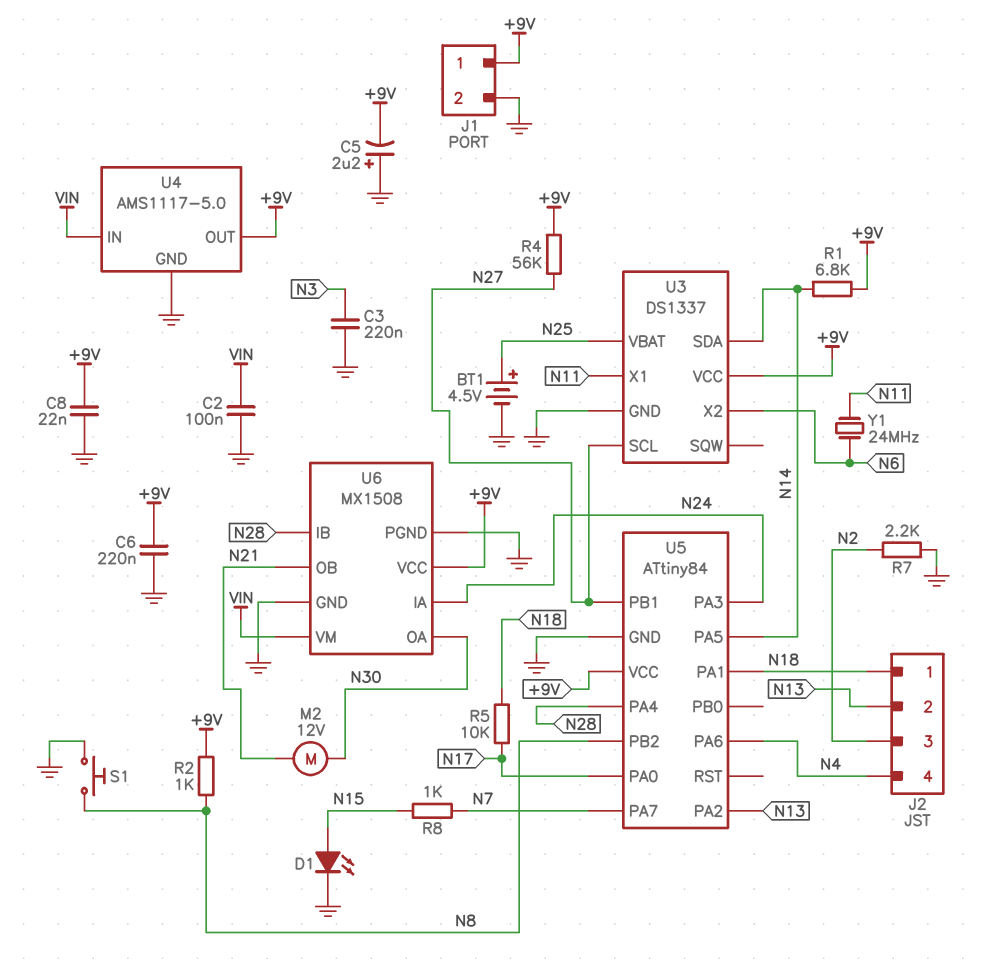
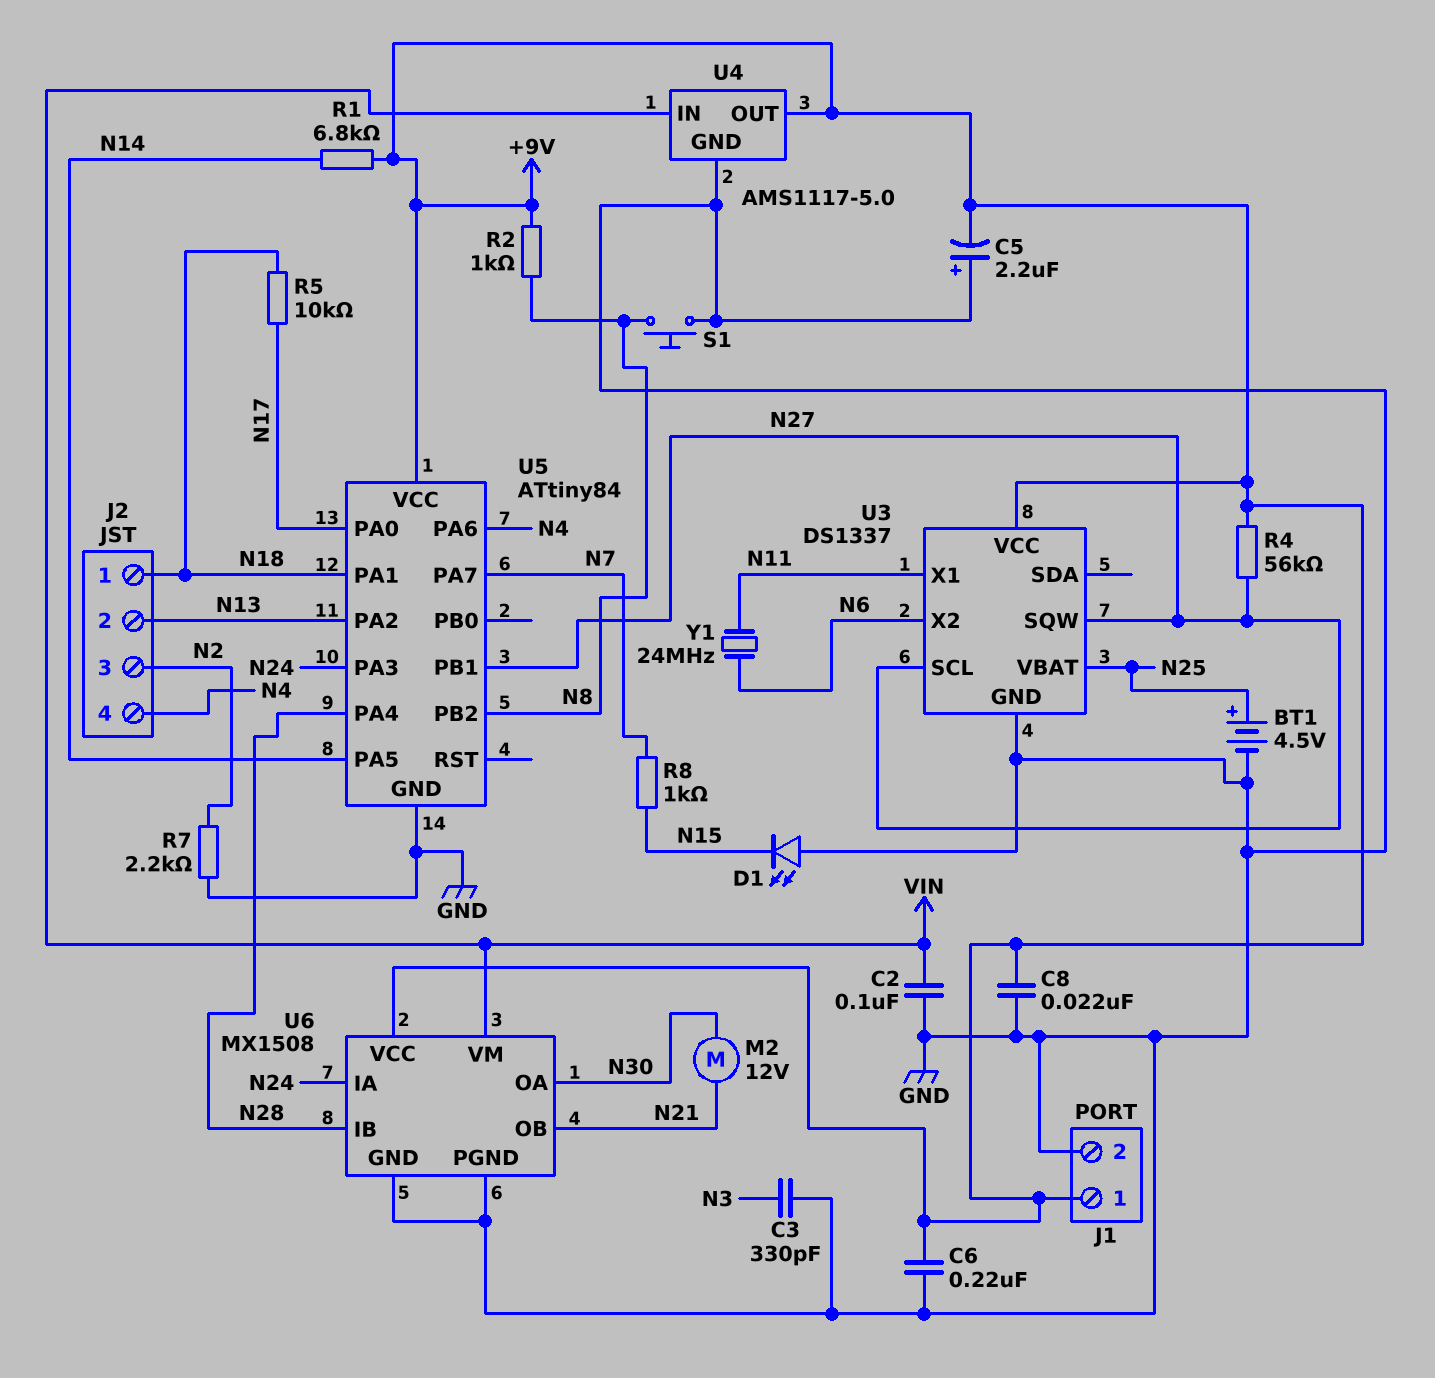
C3: 220nF (GND, N3) -> 330pF (GND, N3)
D1: LED (A N15, K GND) -> LED (A GND, K N15)
U3 pin SDA: N14 -> none
U3 pin SQW: none -> N27

